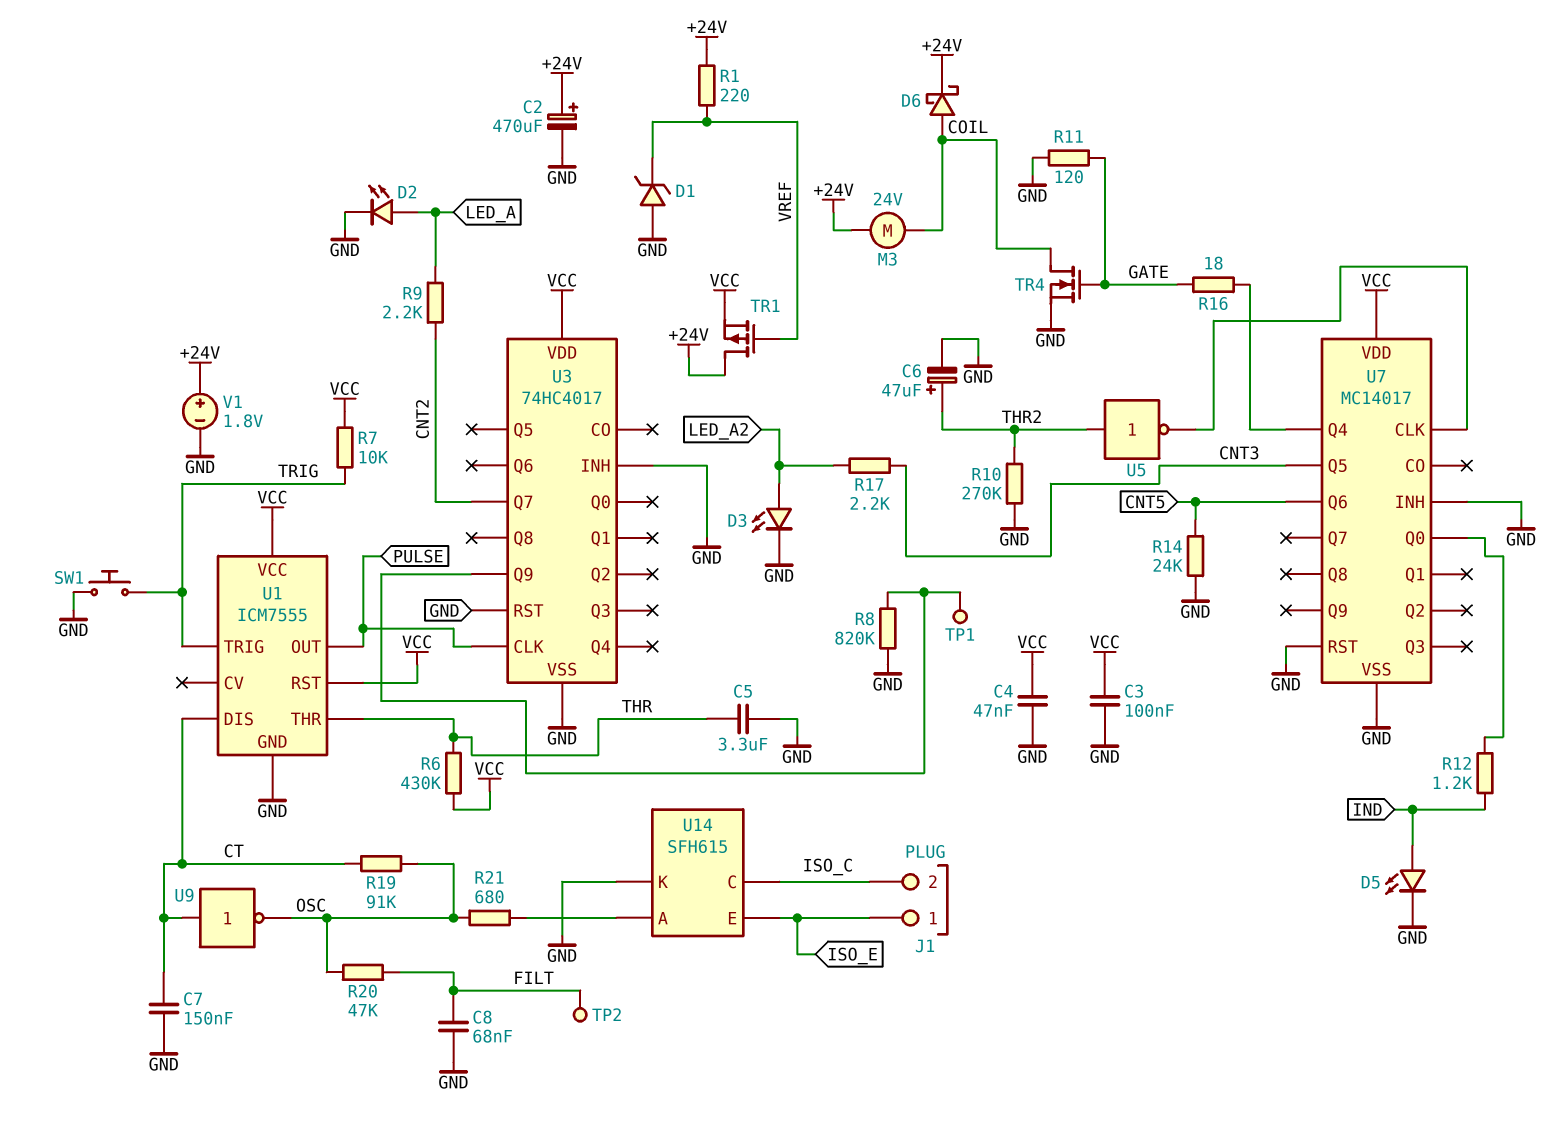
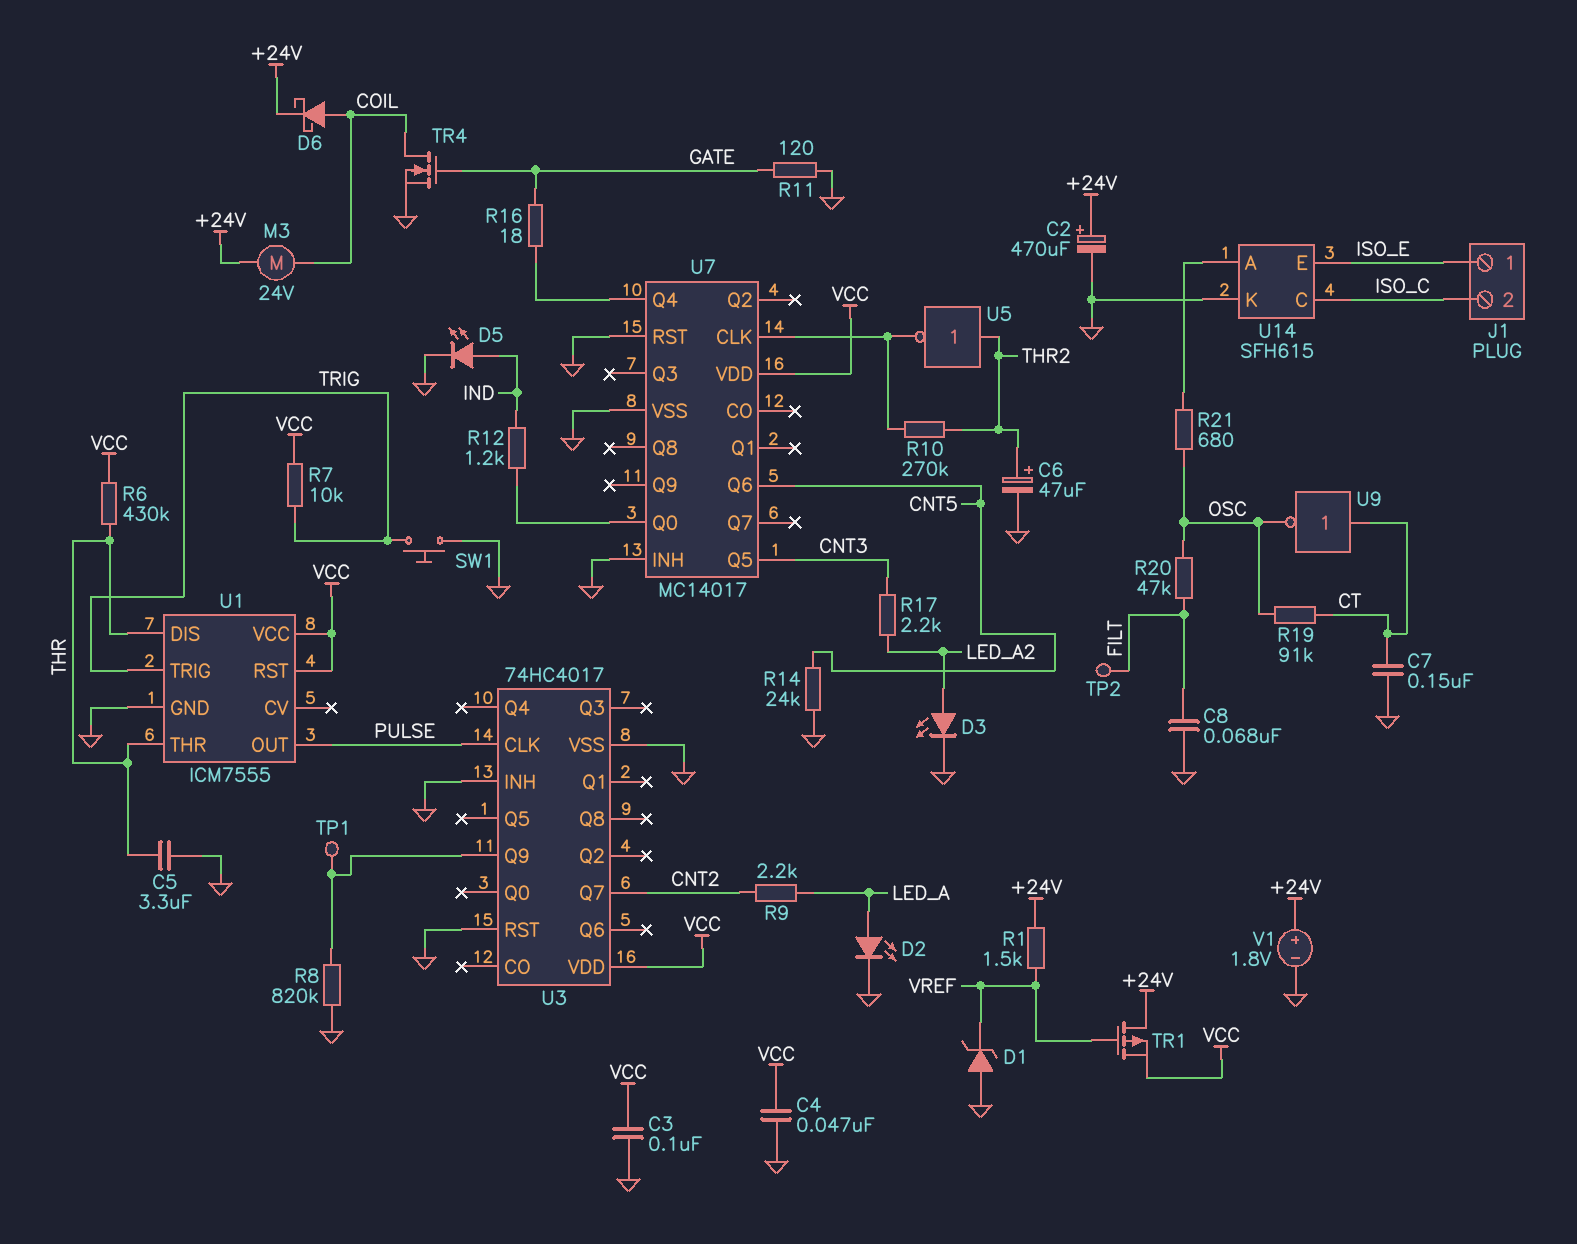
R1: 220 (+24V, VREF) -> 1.5k (+24V, VREF)
R10: 270k (GND, THR2) -> 270k (THR2, U7/CLK)
U1 pin DIS: CT -> THR

